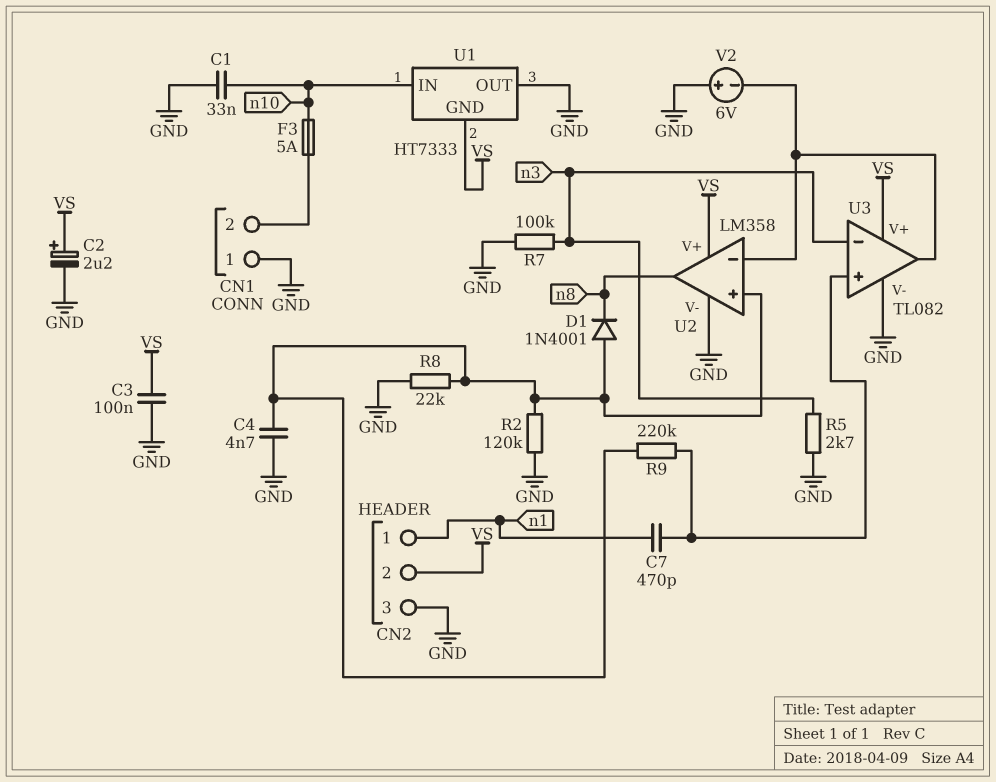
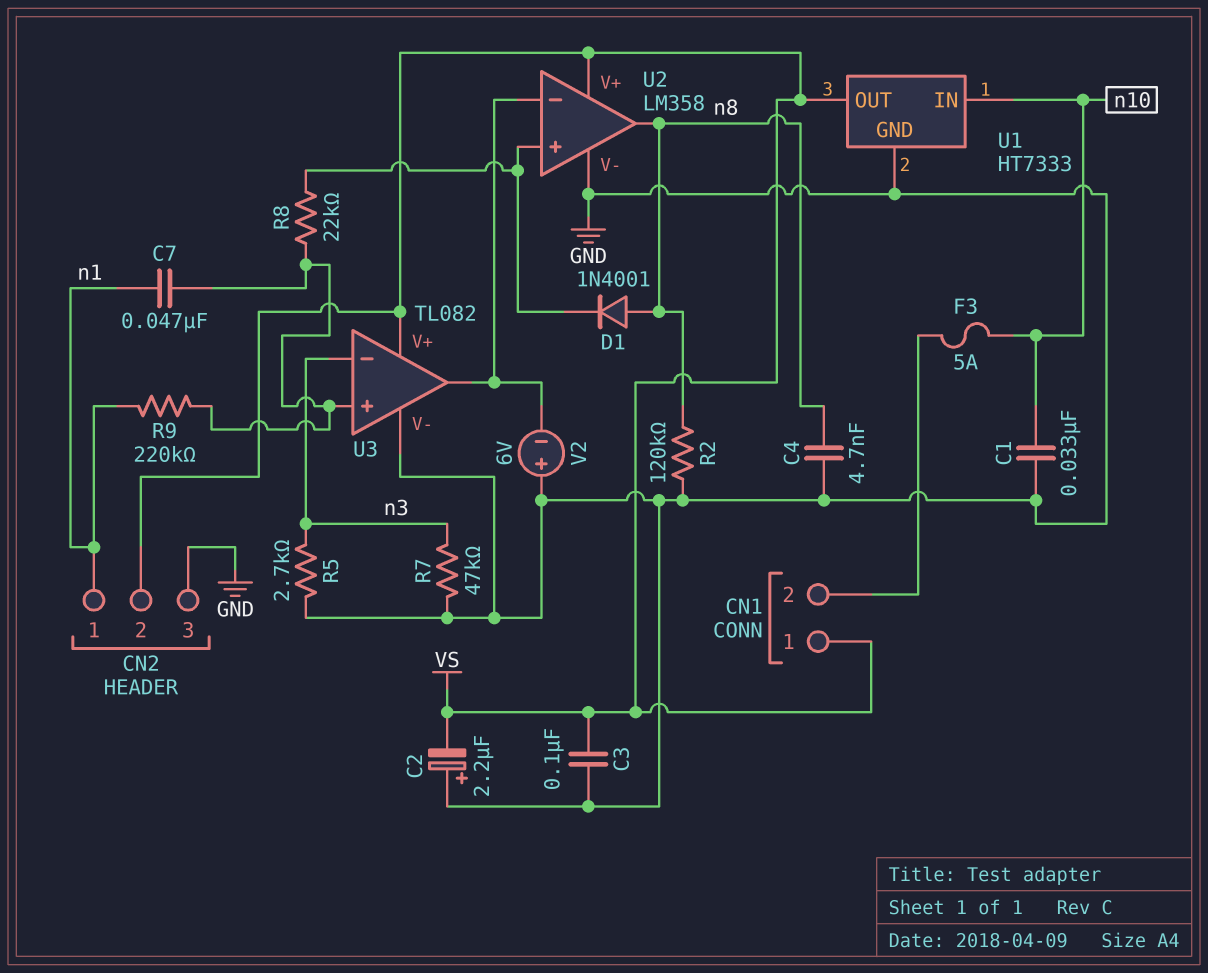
C2: 2.2uF (plus VS, minus GND) -> 2.2uF (plus GND, minus VS)
C4: 4.7nF (GND, U2/in+) -> 4.7nF (GND, n8)
C7: 470pF (U3/in+, n1) -> 47nF (U3/in+, n1)
CN1 pin 1: GND -> VS
D1: diode 1N4001 (A U2/in+, K n8) -> diode 1N4001 (A n8, K U2/in+)
R2: 120k (GND, U2/in+) -> 120k (GND, n8)
R7: 100k (GND, n3) -> 47k (GND, n3)
R8: 22k (GND, U2/in+) -> 22k (U2/in+, U3/in+)
R9: 220k (U2/in+, U3/in+) -> 220k (U3/in+, n1)
U1 pin GND: VS -> GND
U1 pin OUT: GND -> VS

